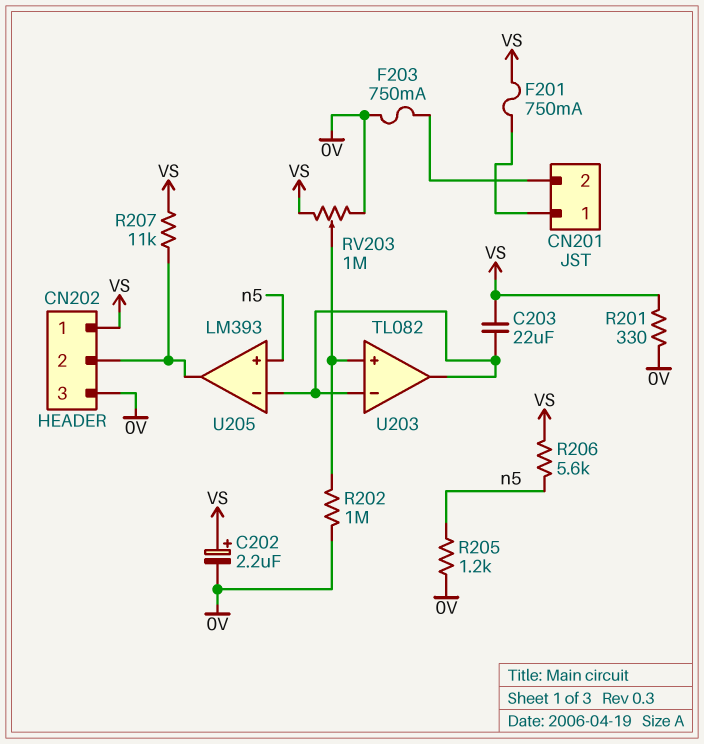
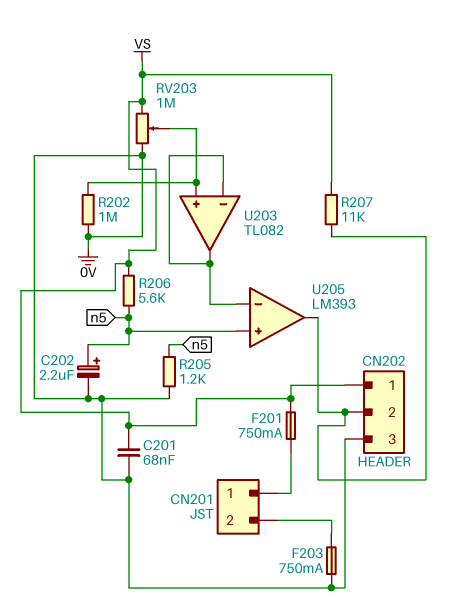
C201: none -> 68nF (0V, VS)
C202: 2.2uF (plus VS, minus 0V) -> 2.2uF (plus n5, minus 0V)
C203: 22uF (U203/in-, VS) -> none
R201: 330 (0V, VS) -> none

